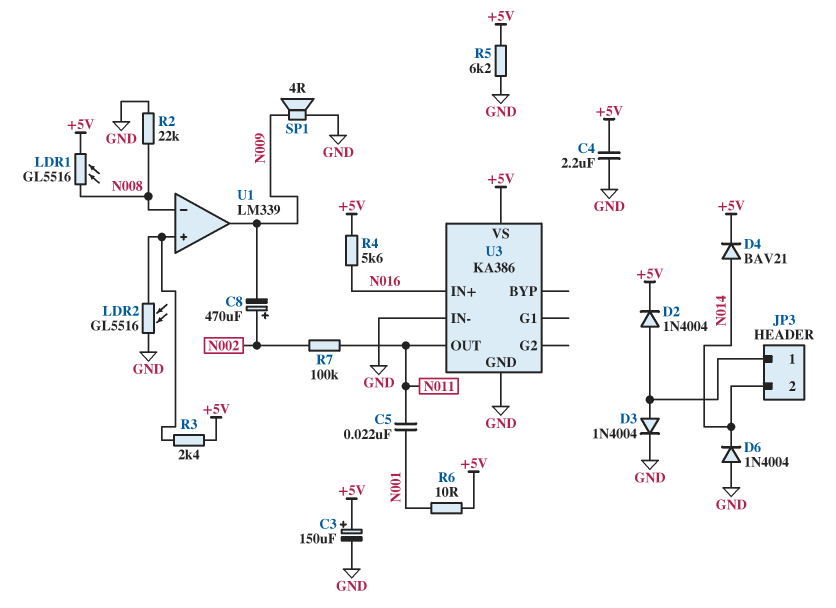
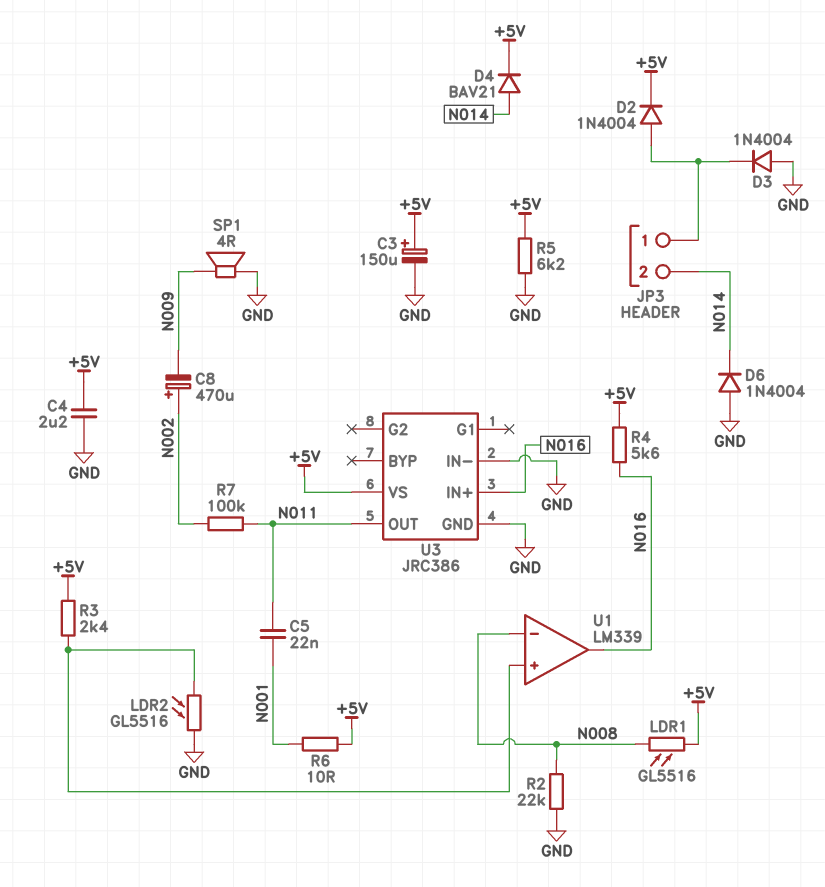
D3: diode 1N4004 (A JP3/1, K GND) -> diode 1N4004 (A GND, K JP3/1)
U1 pin out: N009 -> N016
U3: KA386 -> JRC386

